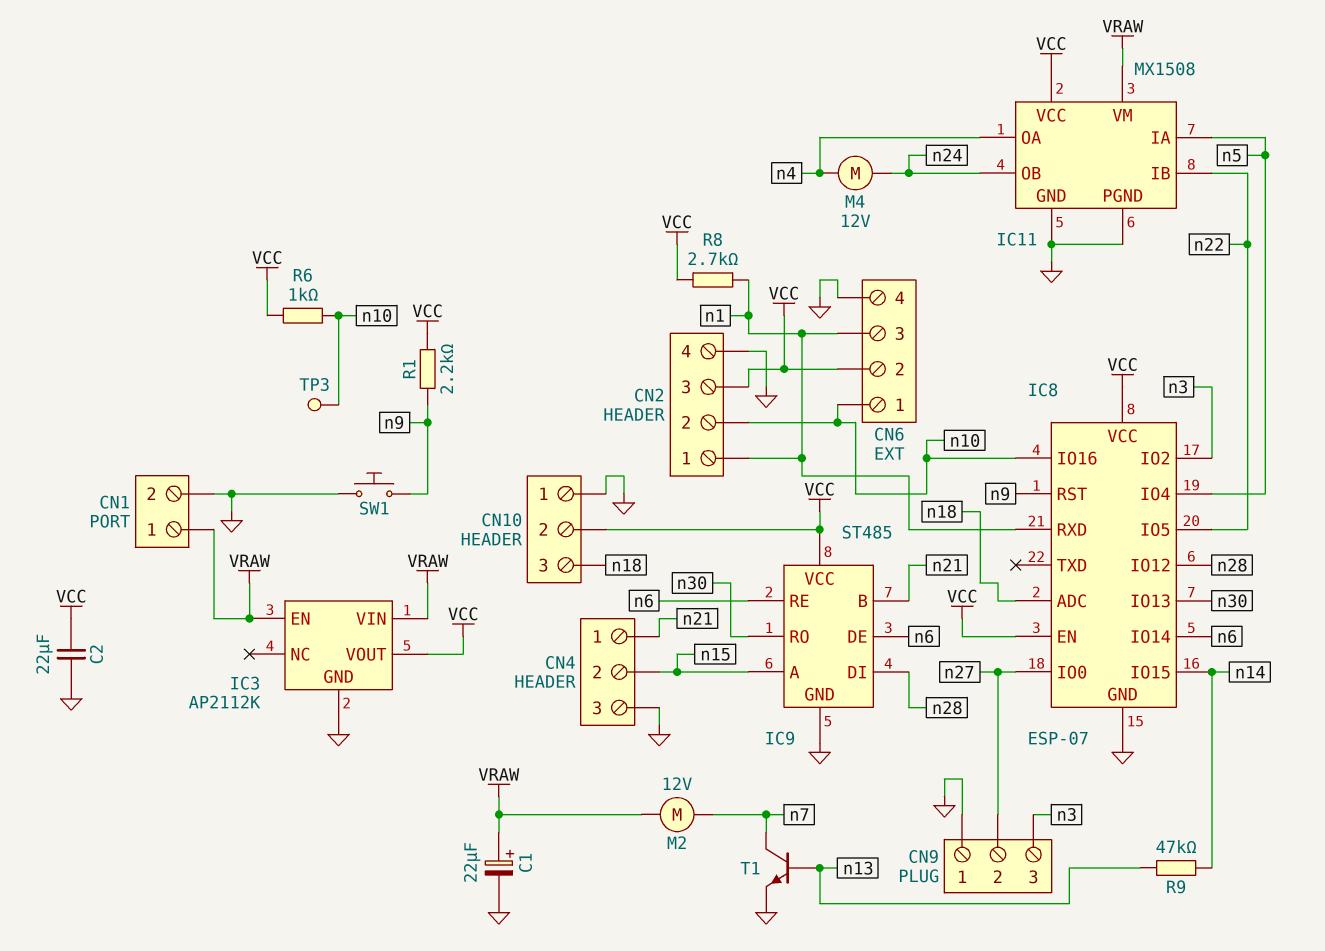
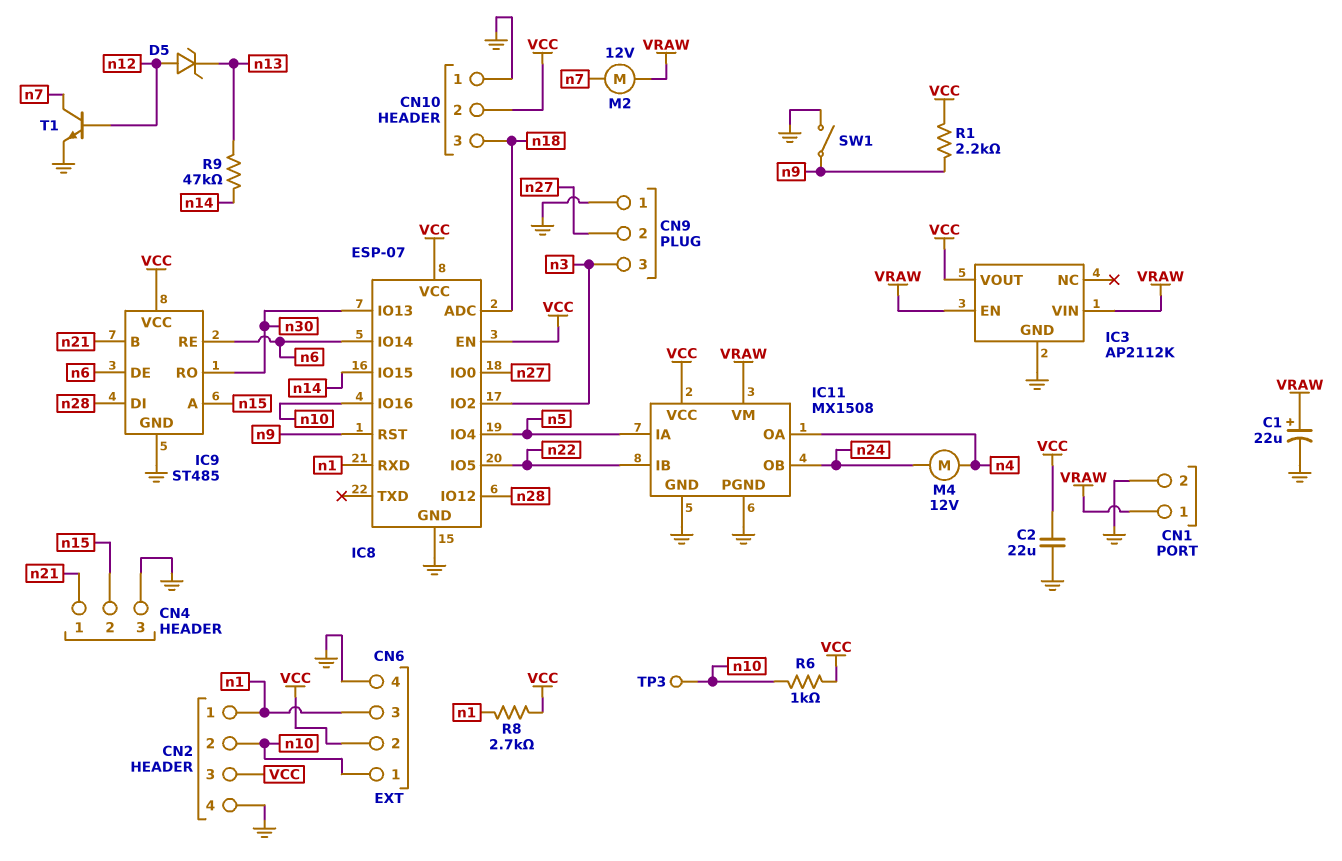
D5: none -> zener (A n12, K n13)
SW1: button (GND, n9) -> switch (GND, n9)
T1: NPN (B n13, C n7, E GND) -> NPN (B n12, C n7, E GND)

